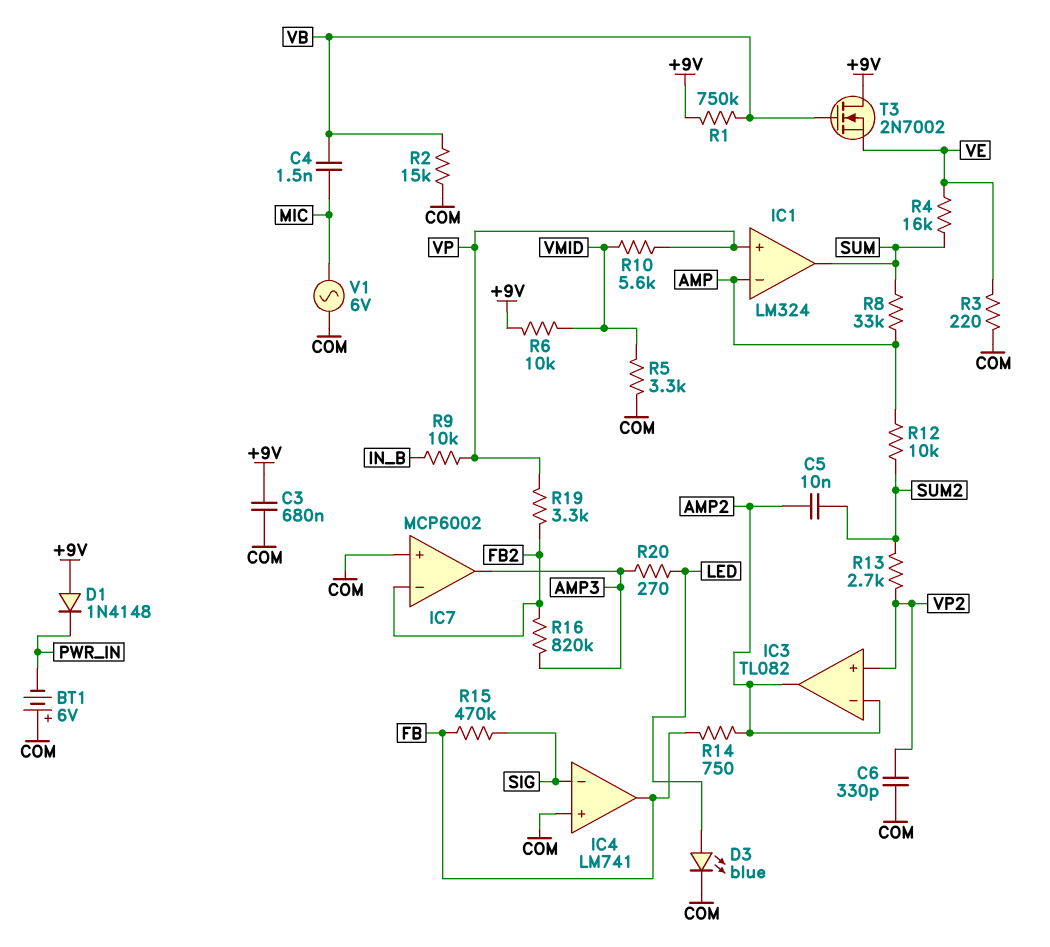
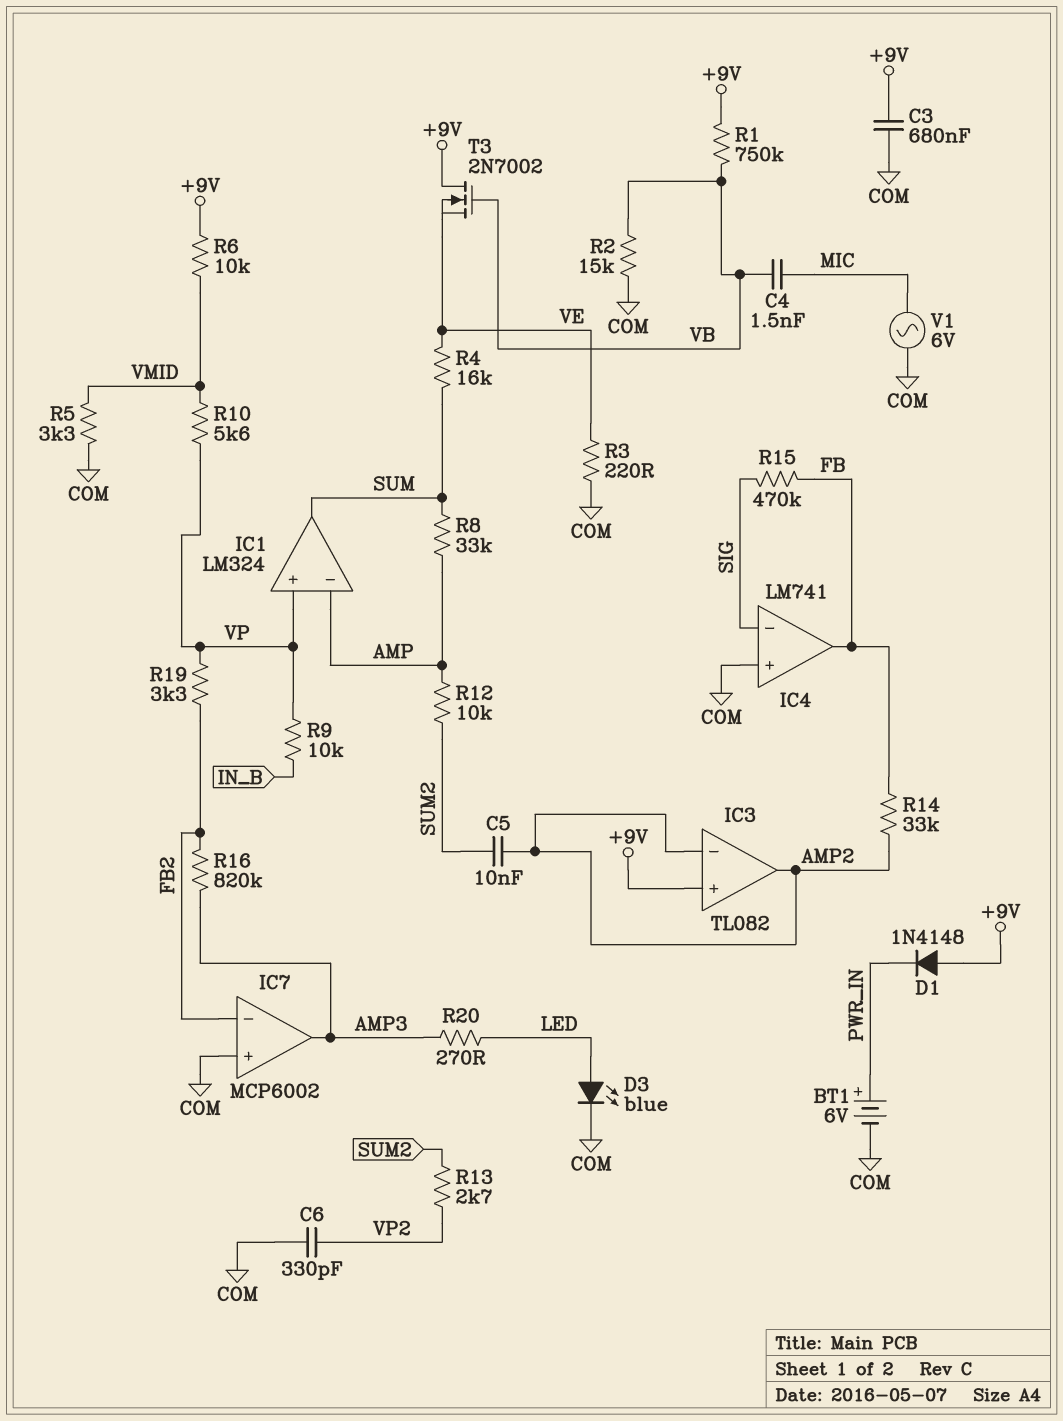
BT1: 6V (plus COM, minus PWR_IN) -> 6V (plus PWR_IN, minus COM)
IC3 pin in+: VP2 -> +9V
R14: 750 (AMP2, FB) -> 33k (AMP2, FB)

